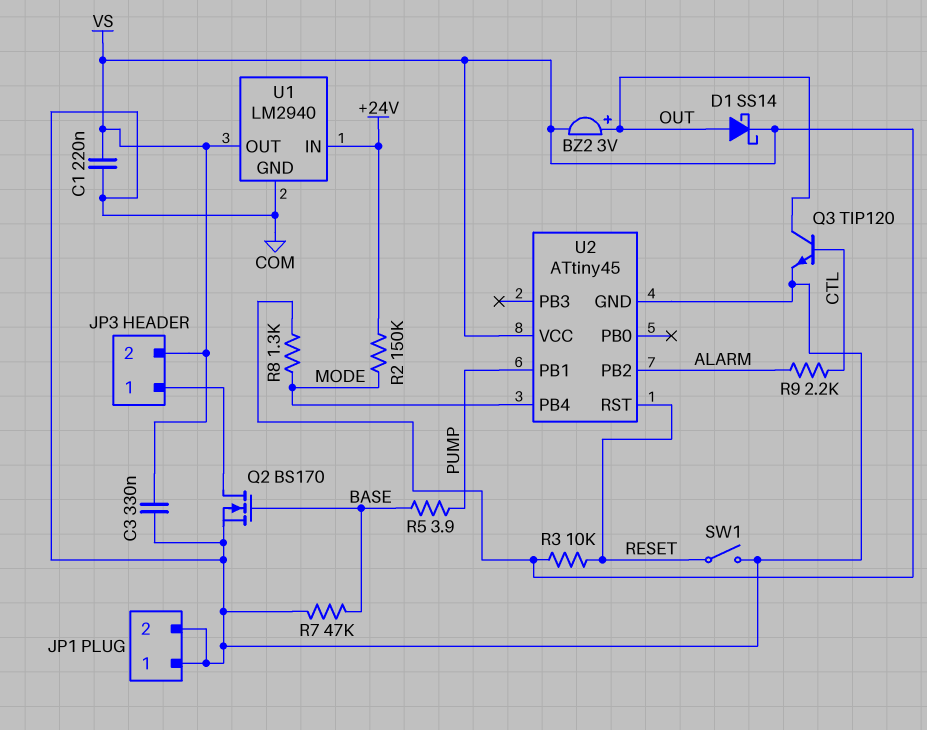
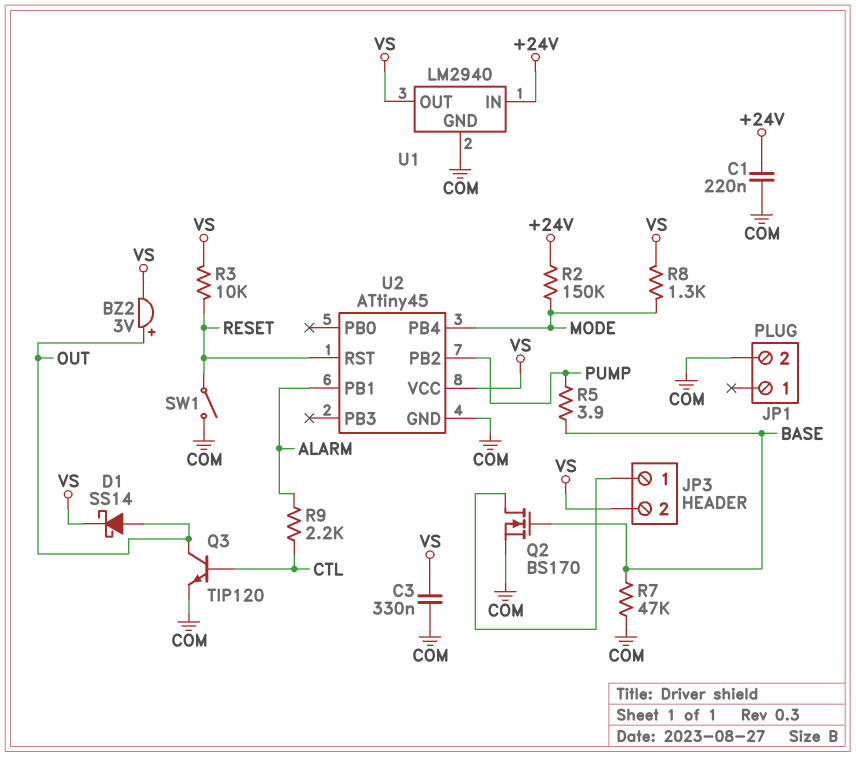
C1: 220nF (COM, VS) -> 220nF (+24V, COM)
JP1 pin 1: COM -> none
U2 pin PB1: PUMP -> ALARM
U2 pin PB2: ALARM -> PUMP

